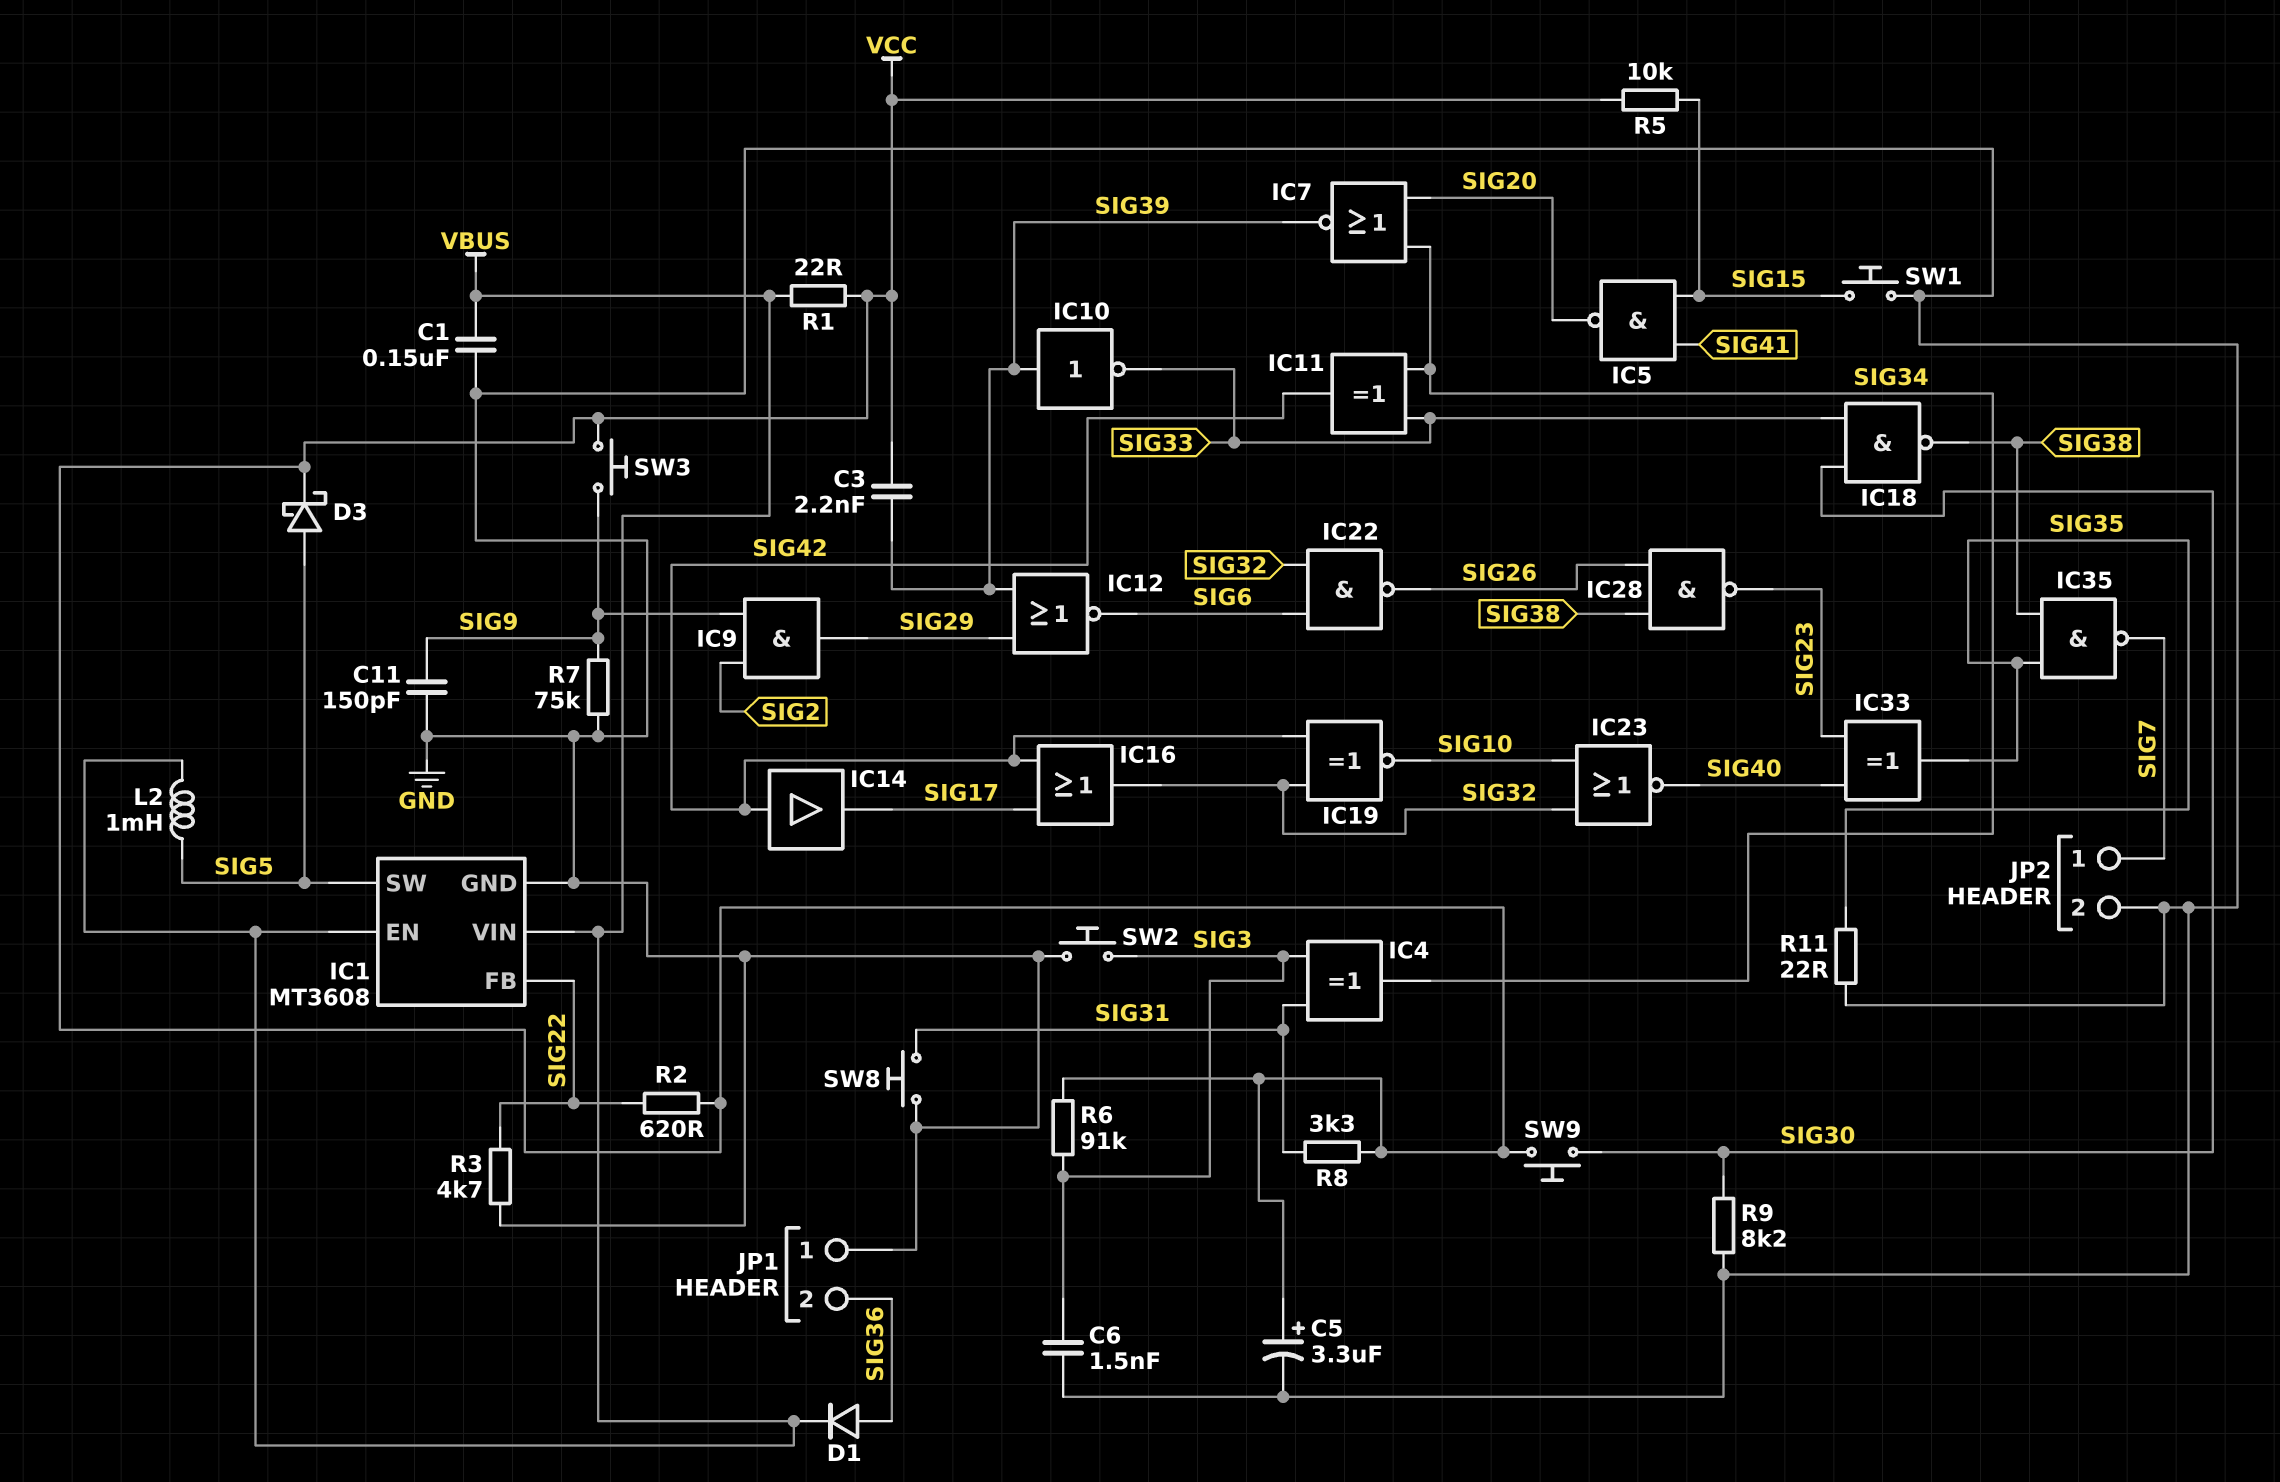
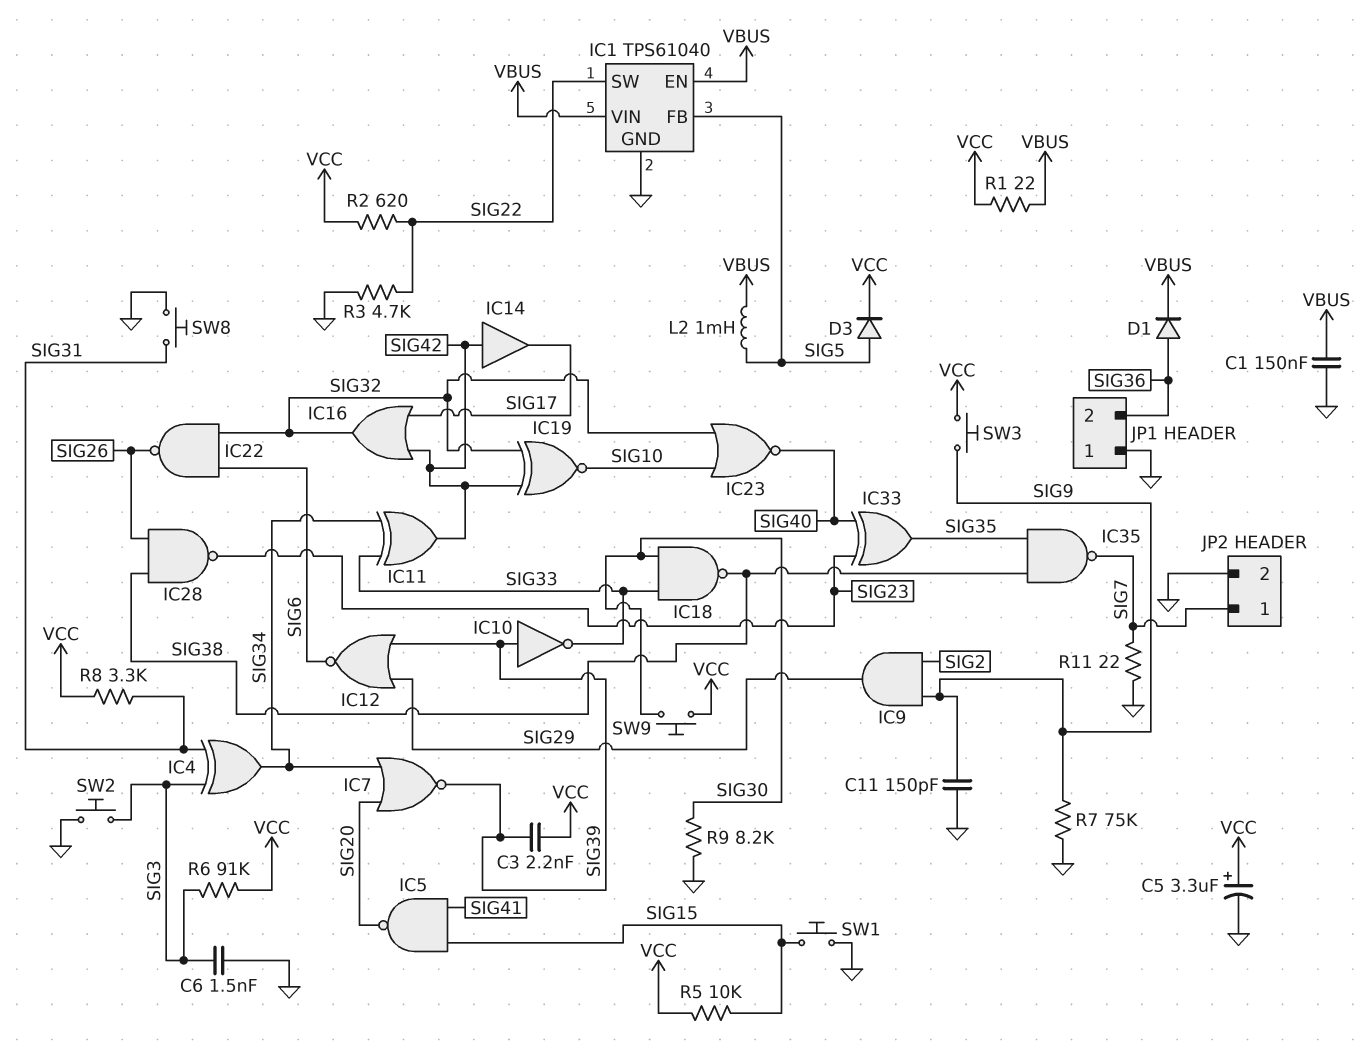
D3: schottky (A SIG5, K VCC) -> diode (A SIG5, K VCC)
IC1: MT3608 -> TPS61040
IC1 pin FB: SIG22 -> SIG5
IC1 pin SW: SIG5 -> SIG22
R11: 22 (GND, SIG35) -> 22 (GND, SIG7)

